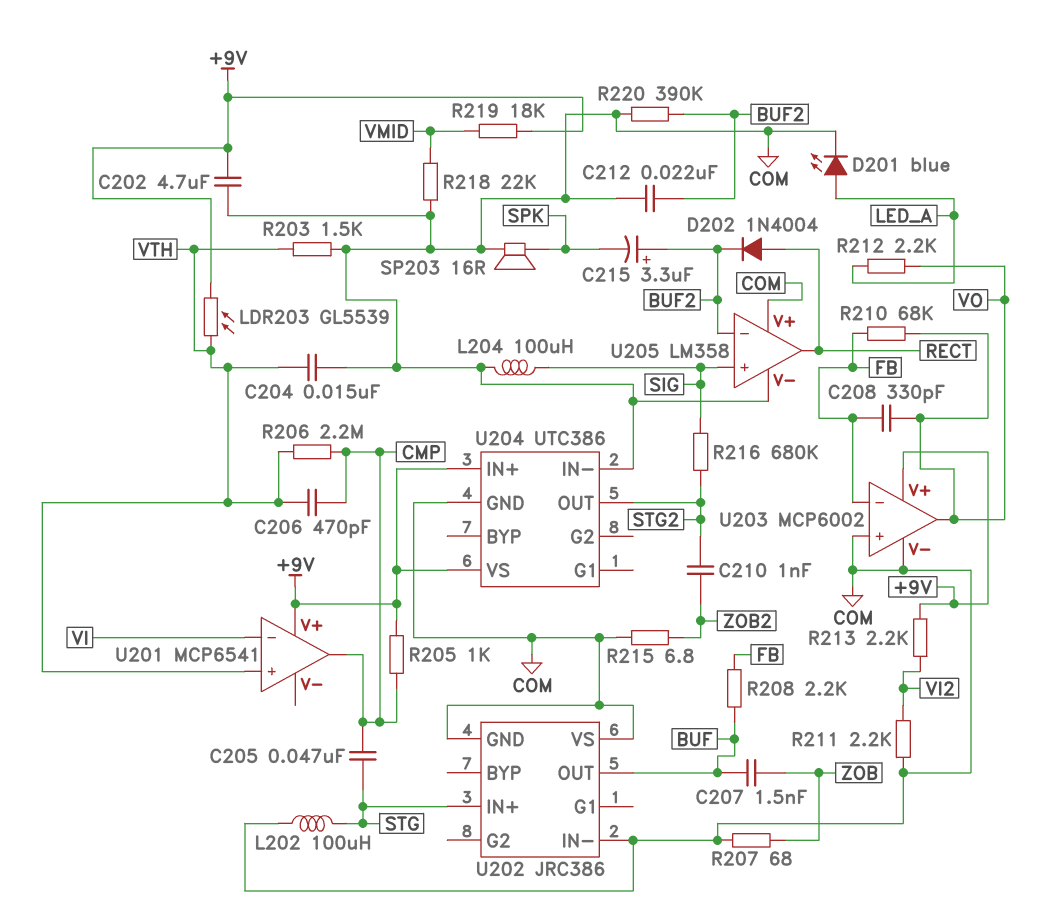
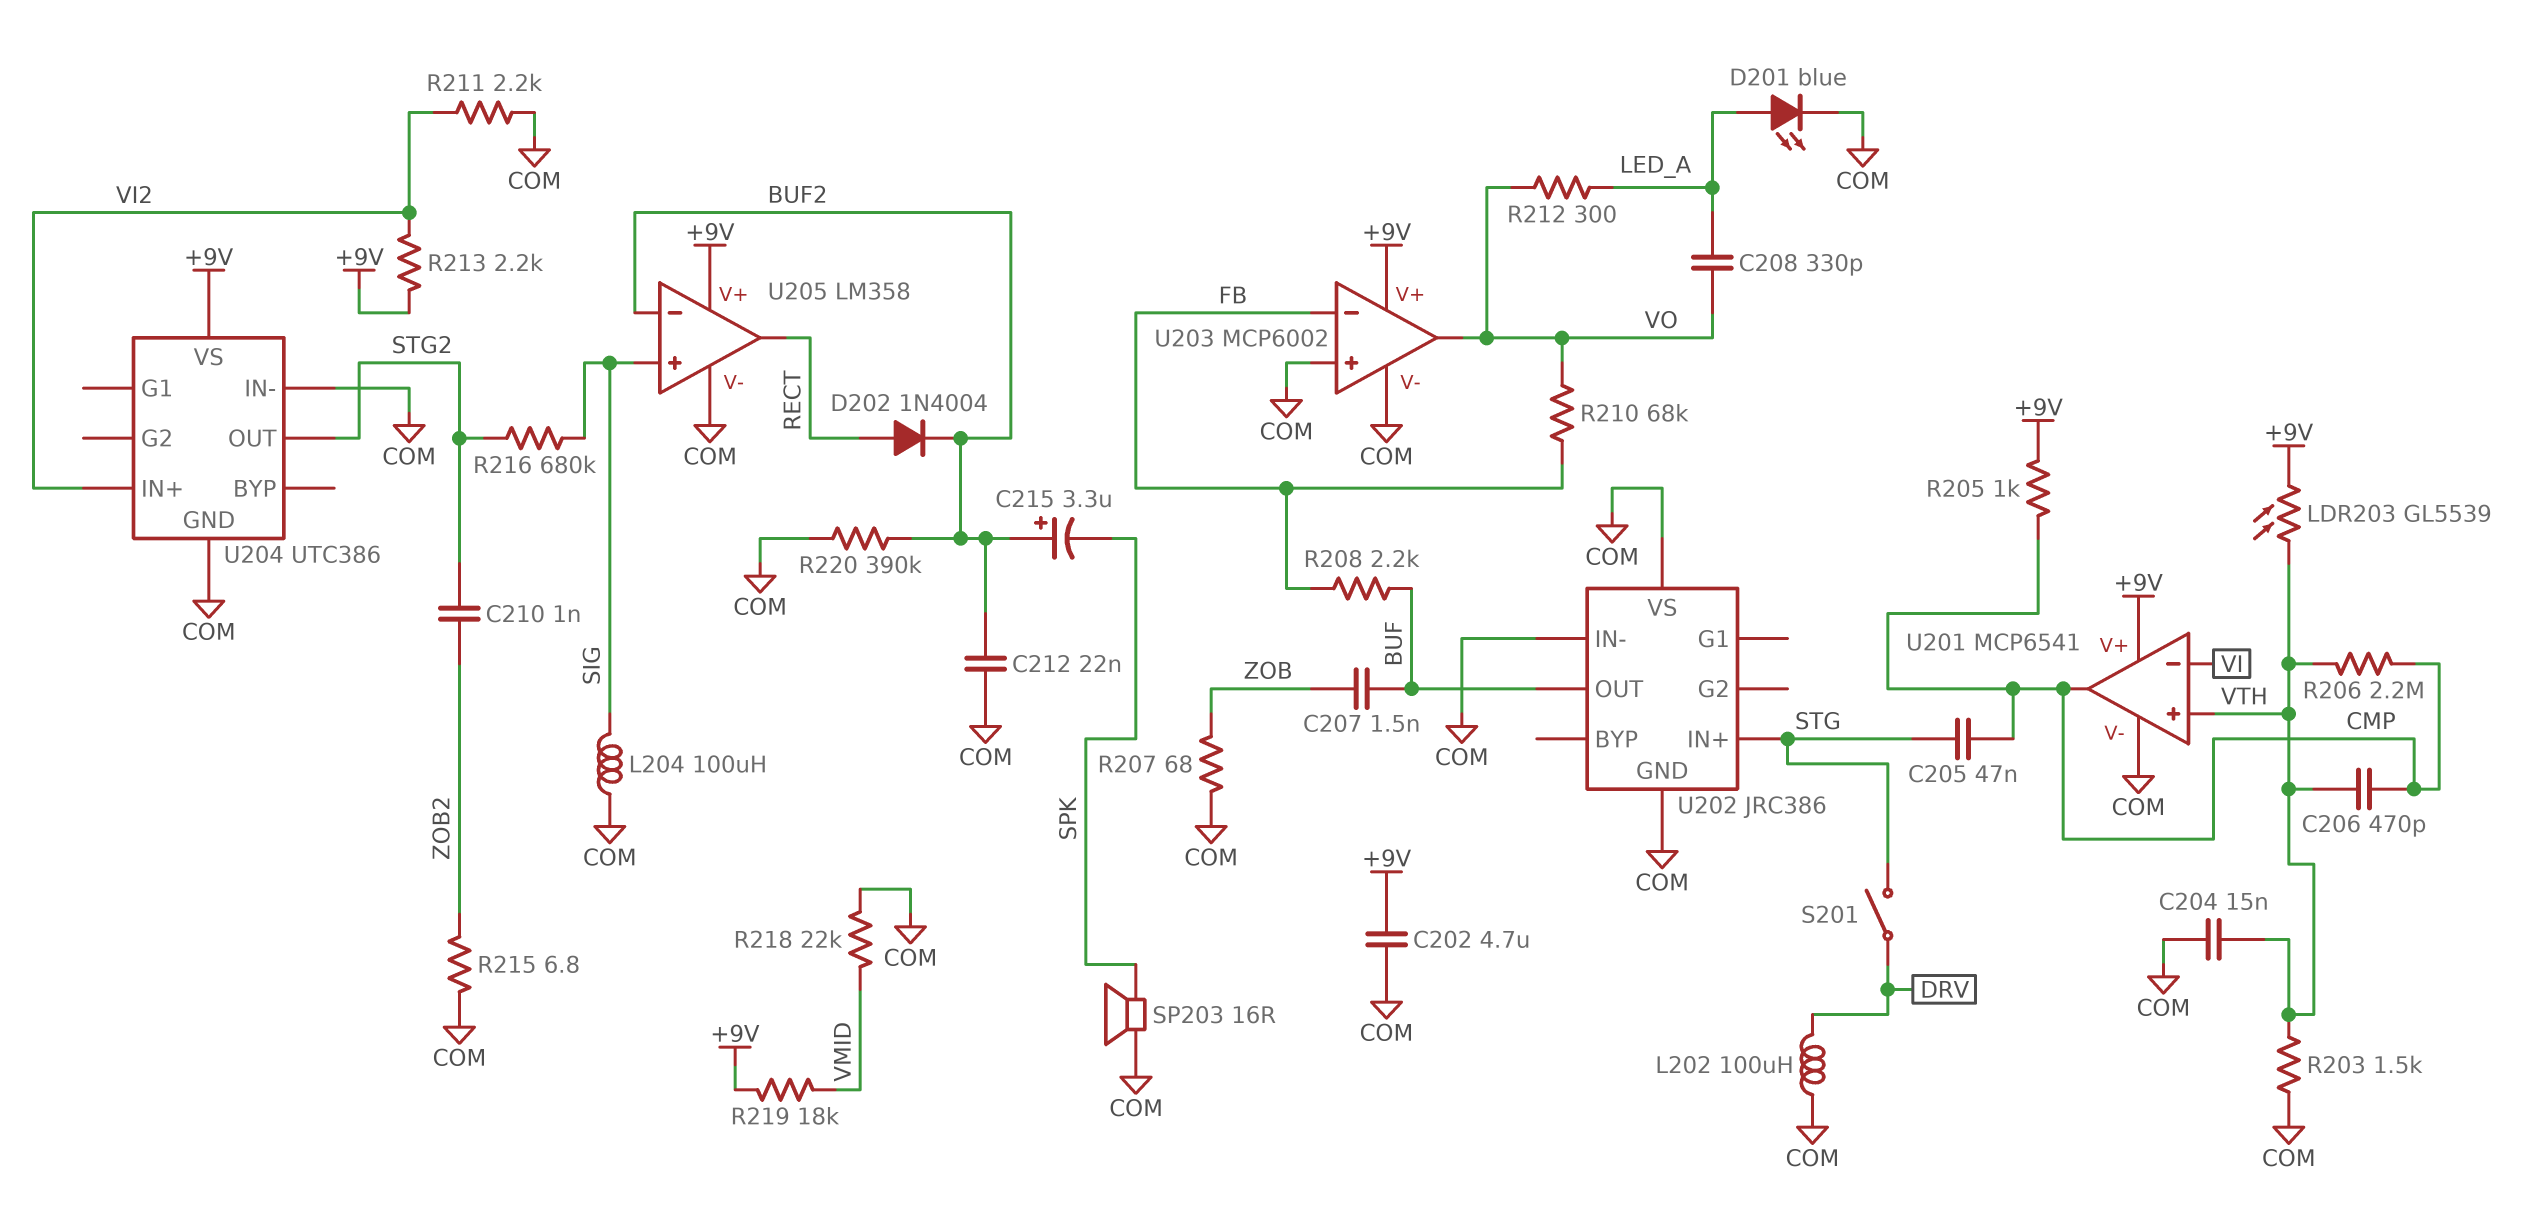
C208: 330pF (FB, VO) -> 330pF (LED_A, VO)
L202: 100uH (COM, STG) -> 100uH (COM, DRV)
R212: 2.2k (LED_A, VO) -> 300 (LED_A, VO)
S201: none -> switch (DRV, STG)
U201 pin V-: none -> COM
U204 pin IN+: +9V -> VI2
U205 pin V+: COM -> +9V

